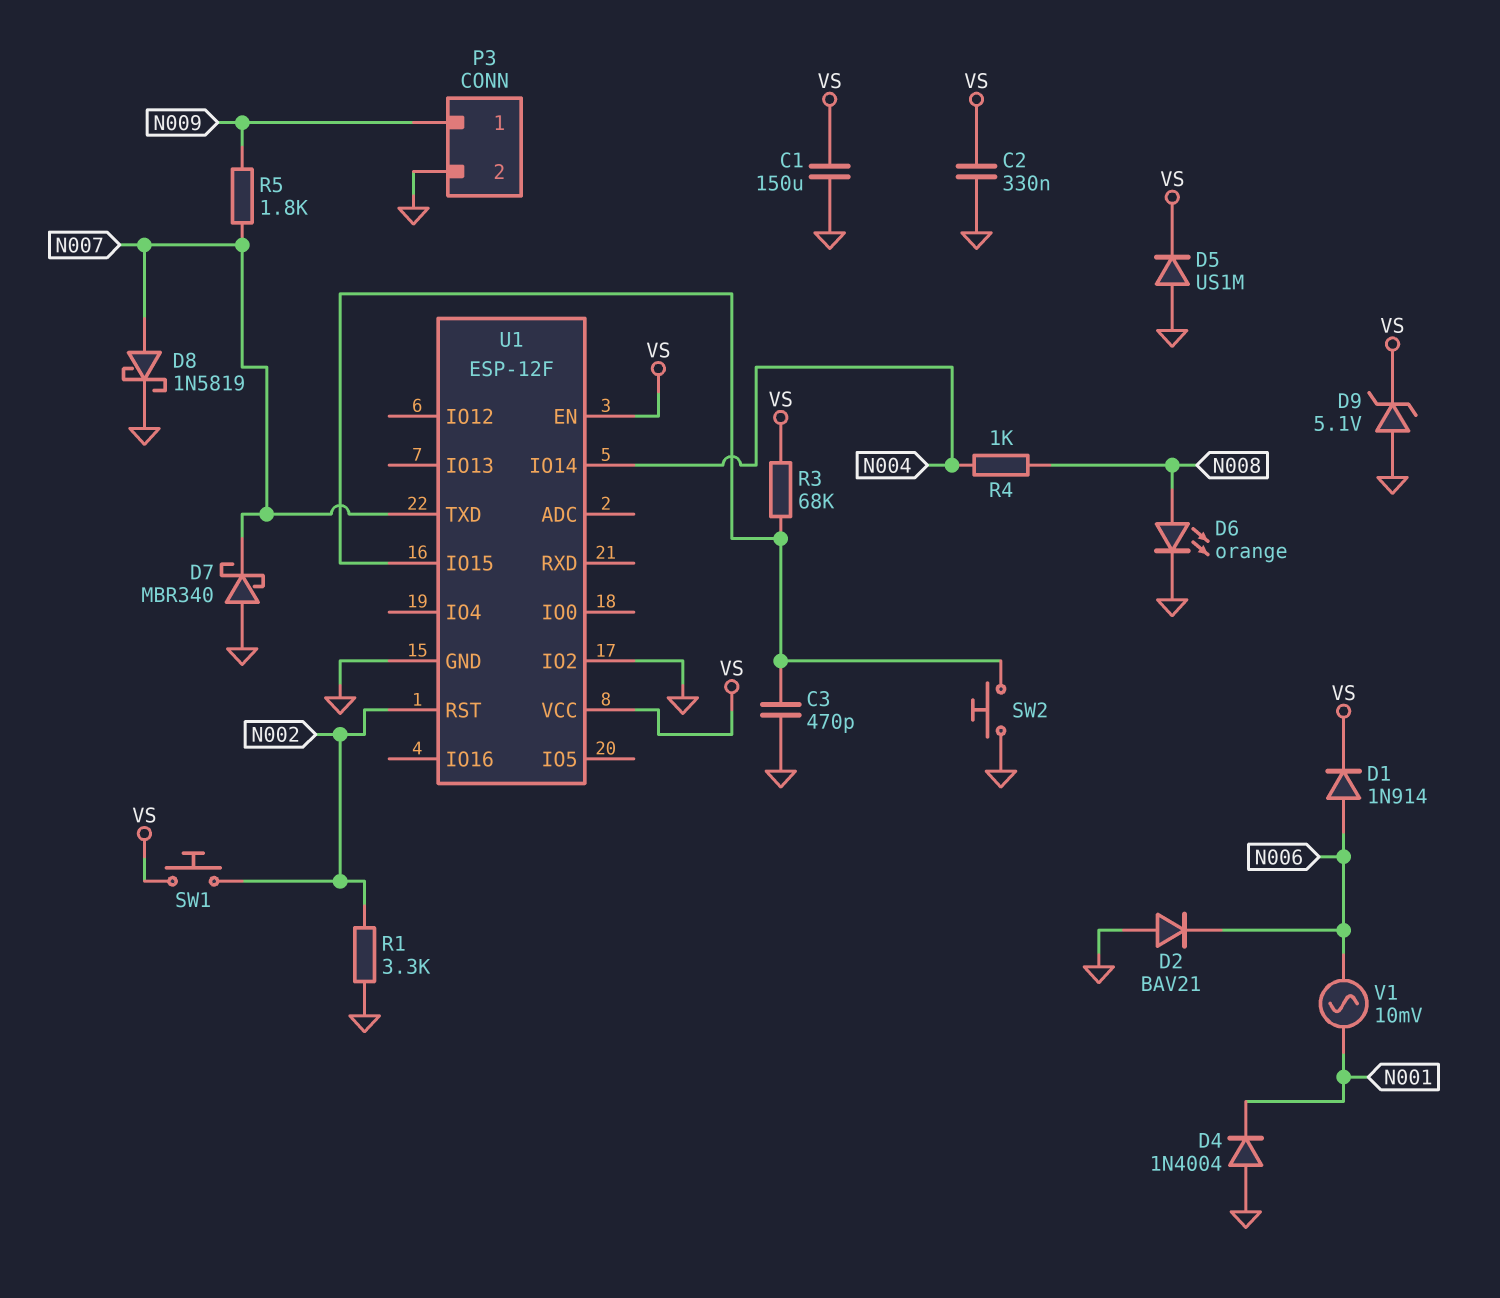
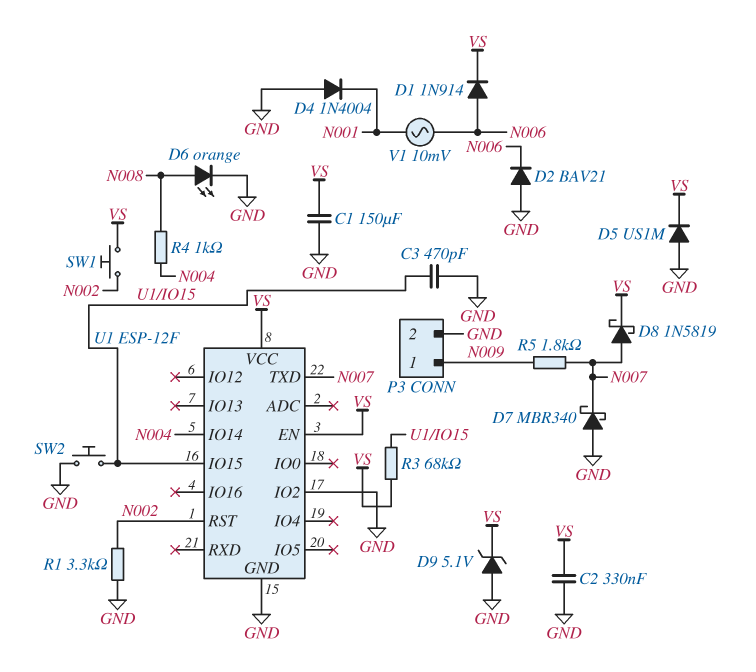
D8: schottky 1N5819 (A N007, K GND) -> schottky 1N5819 (A N007, K VS)

